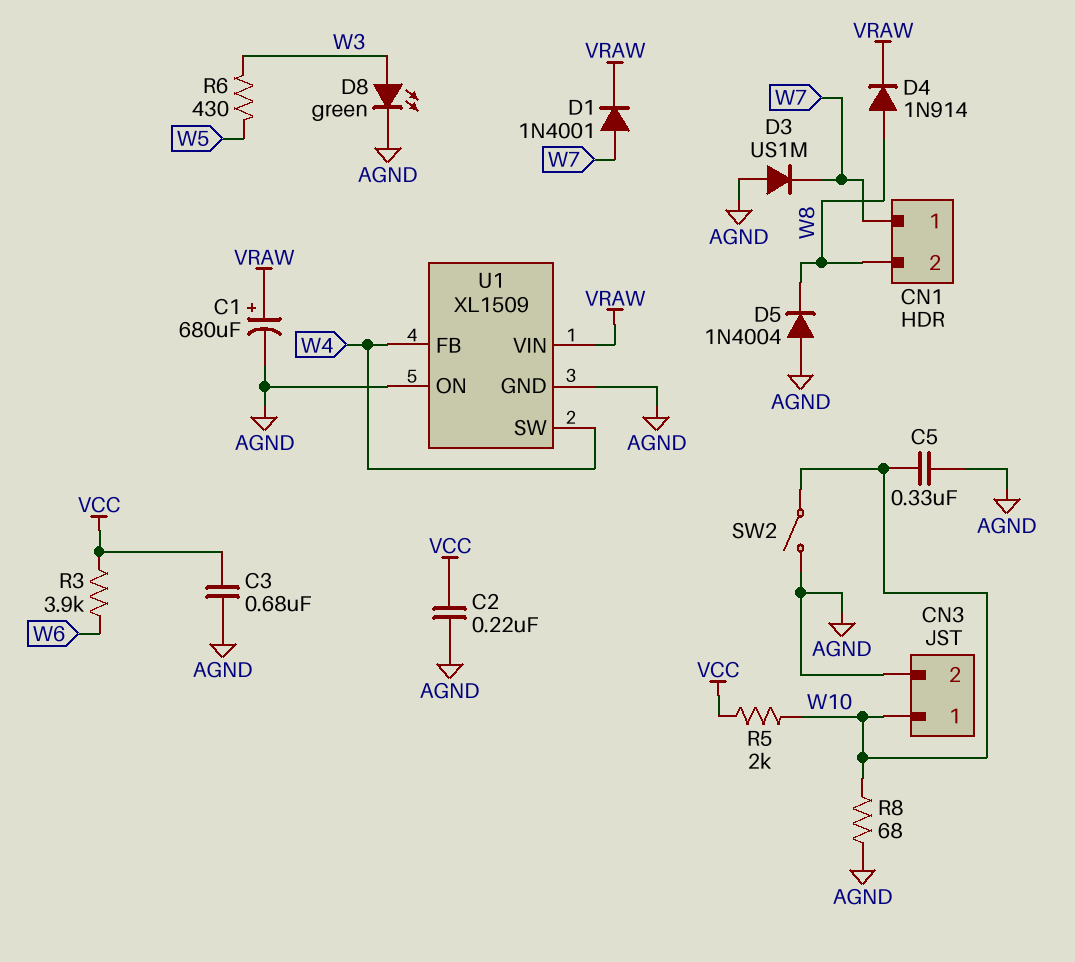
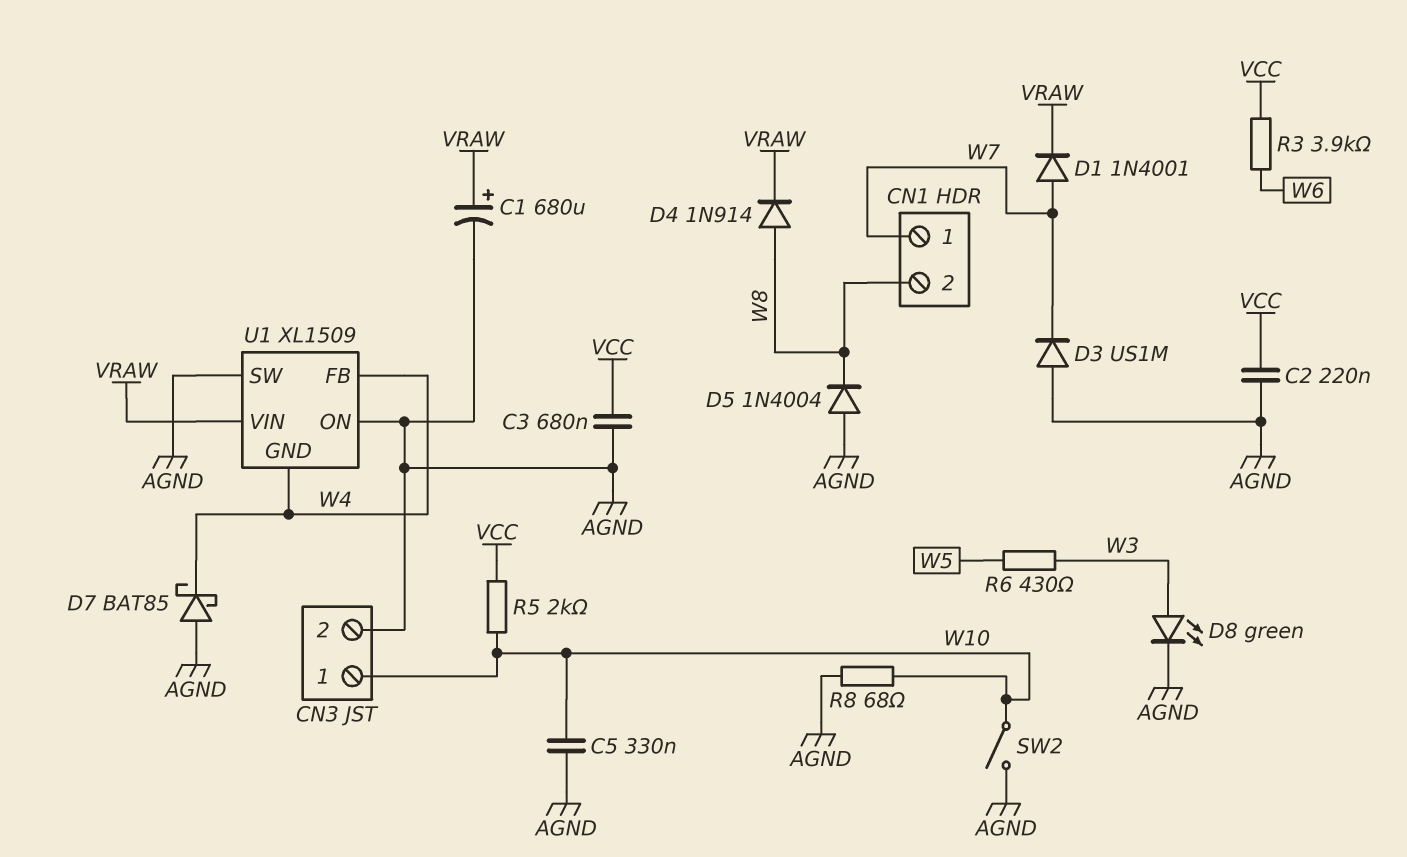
D7: none -> schottky BAT85 (A AGND, K W4)
U1 pin GND: AGND -> W4
U1 pin SW: W4 -> AGND

